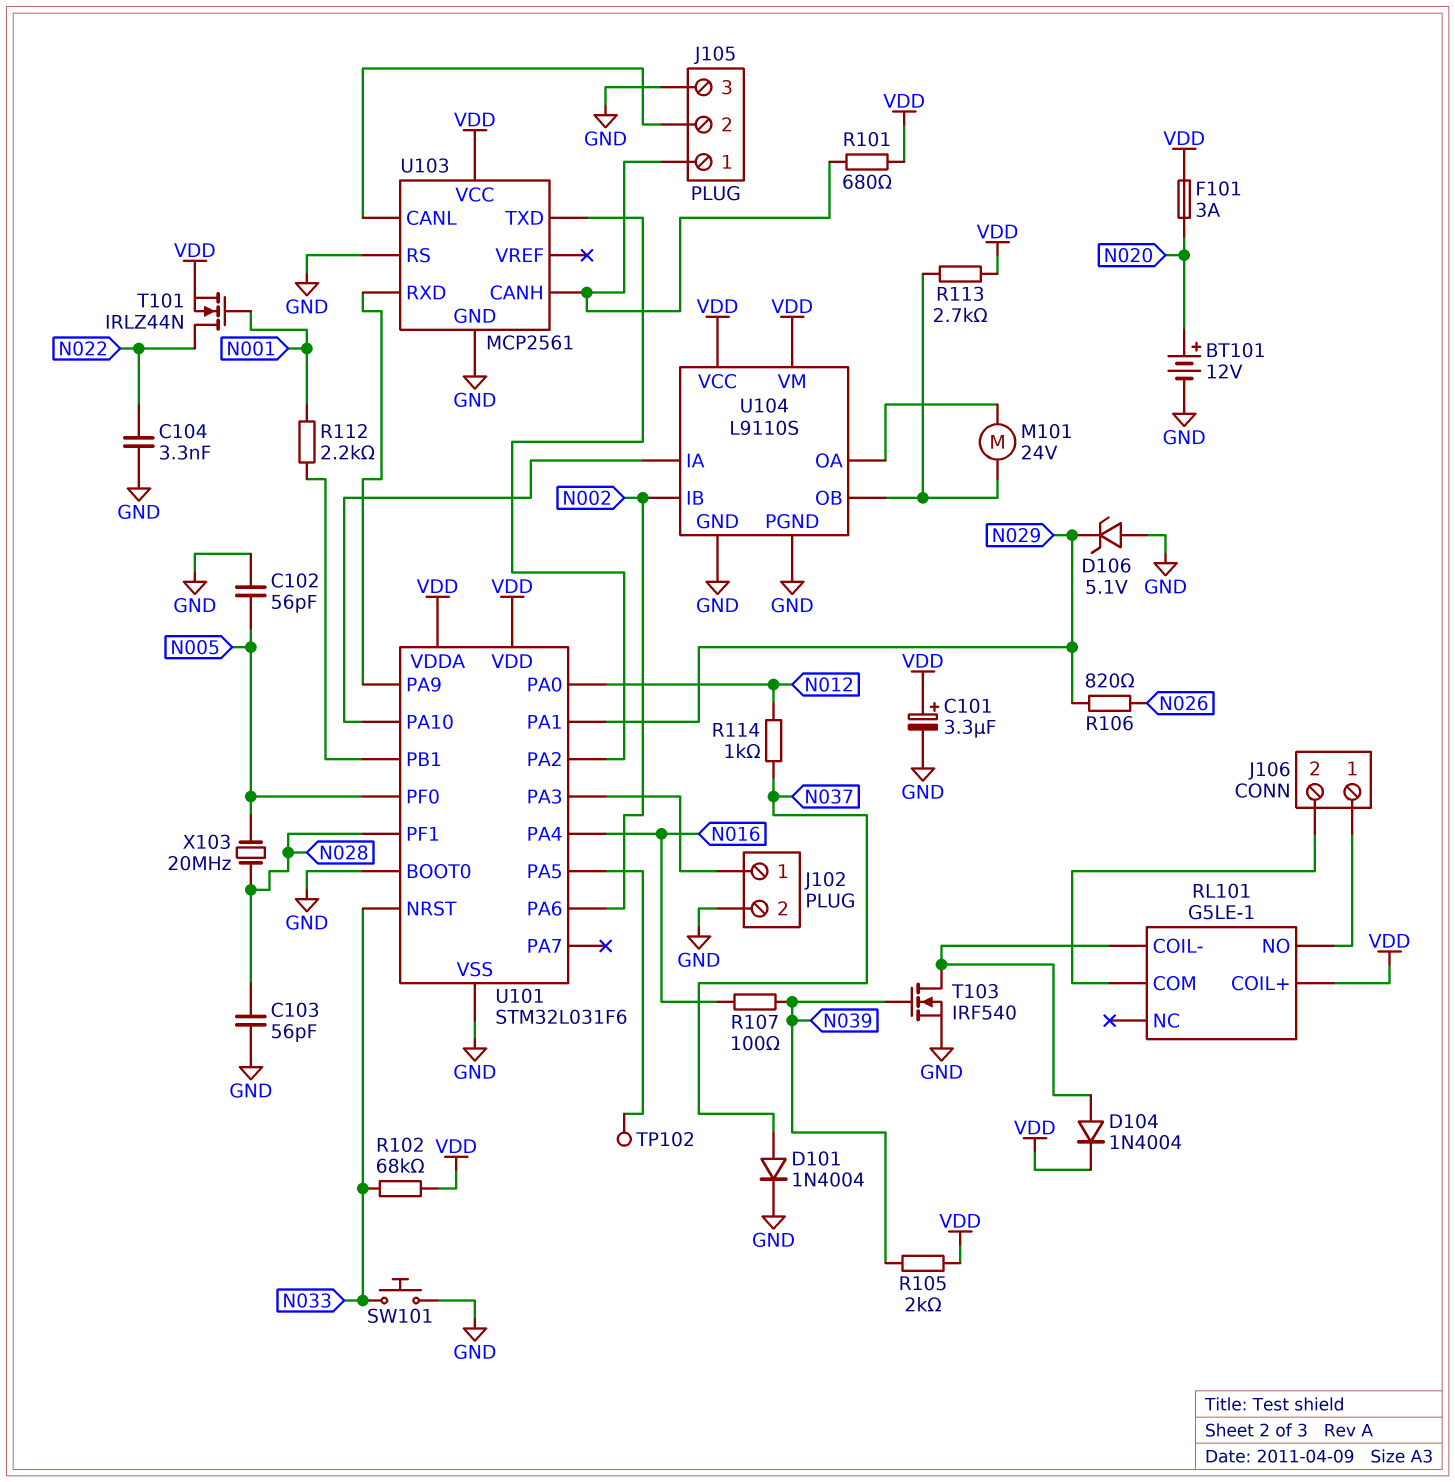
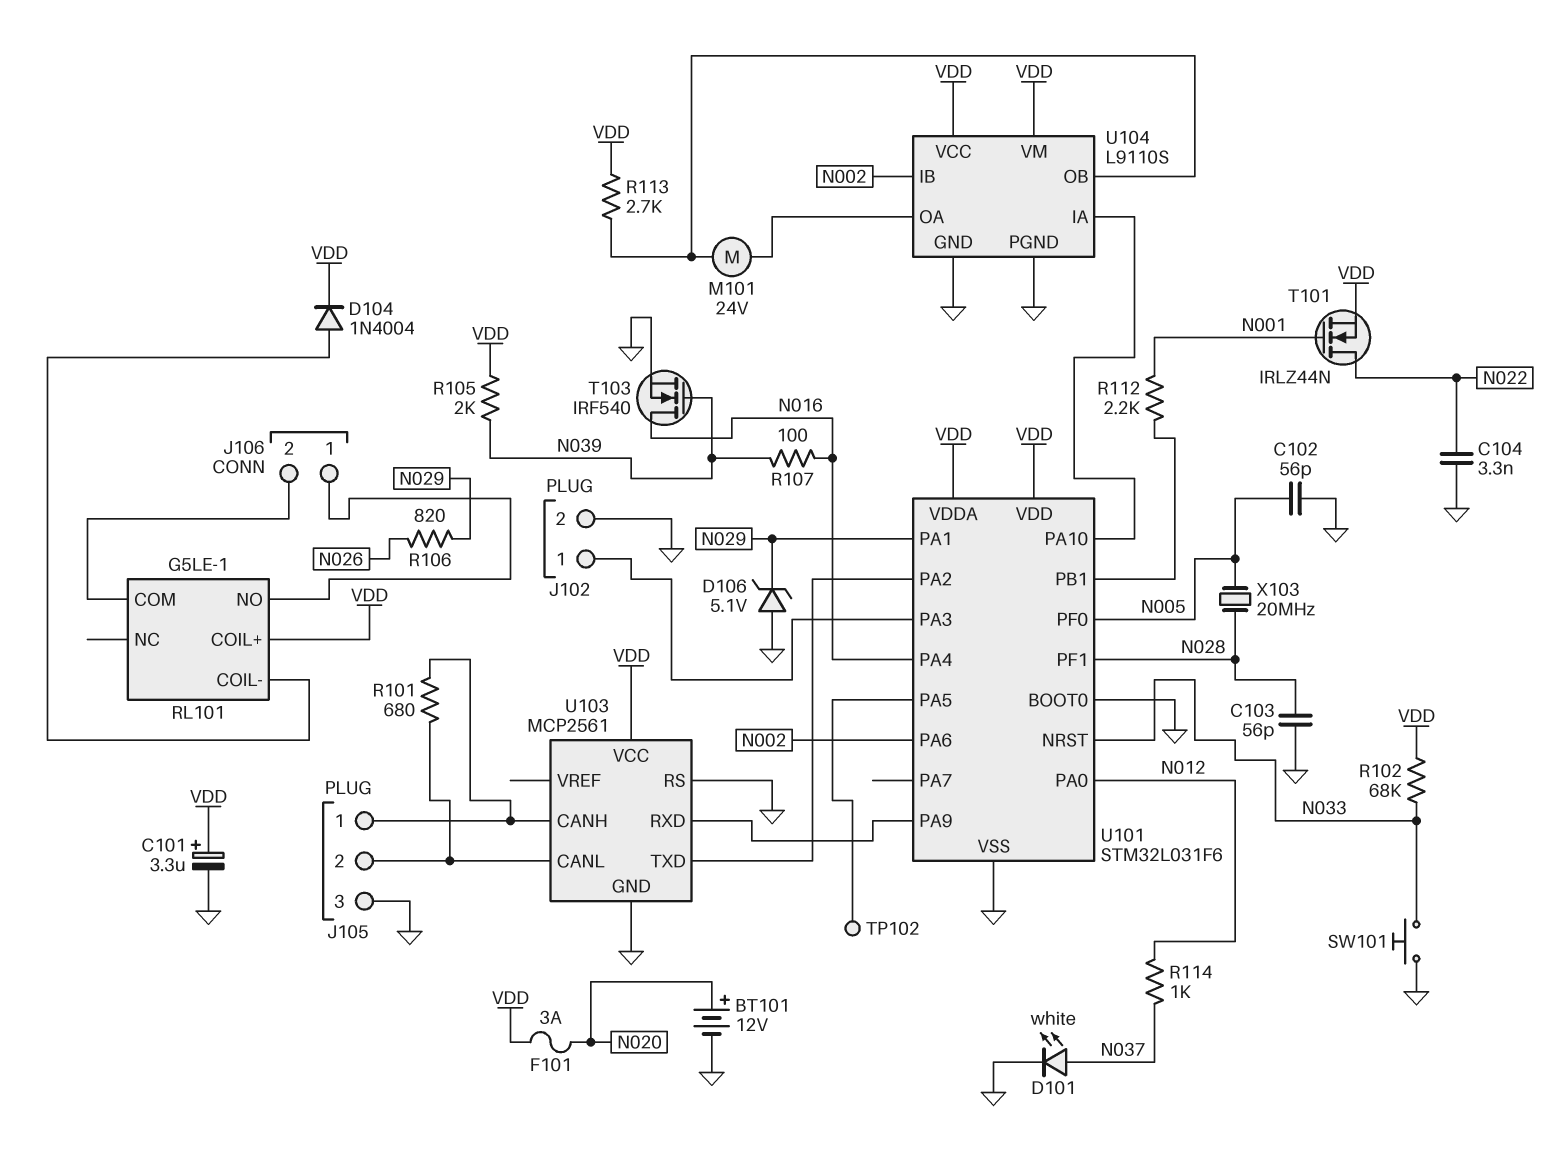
D101: diode 1N4004 (A N037, K GND) -> LED white (A N037, K GND)
R101: 680 (J105/1, VDD) -> 680 (J105/1, J105/2)
T103: NMOS IRF540 (G N039, D RL101/COIL-, S GND) -> NMOS IRF540 (G N039, D N016, S GND)

